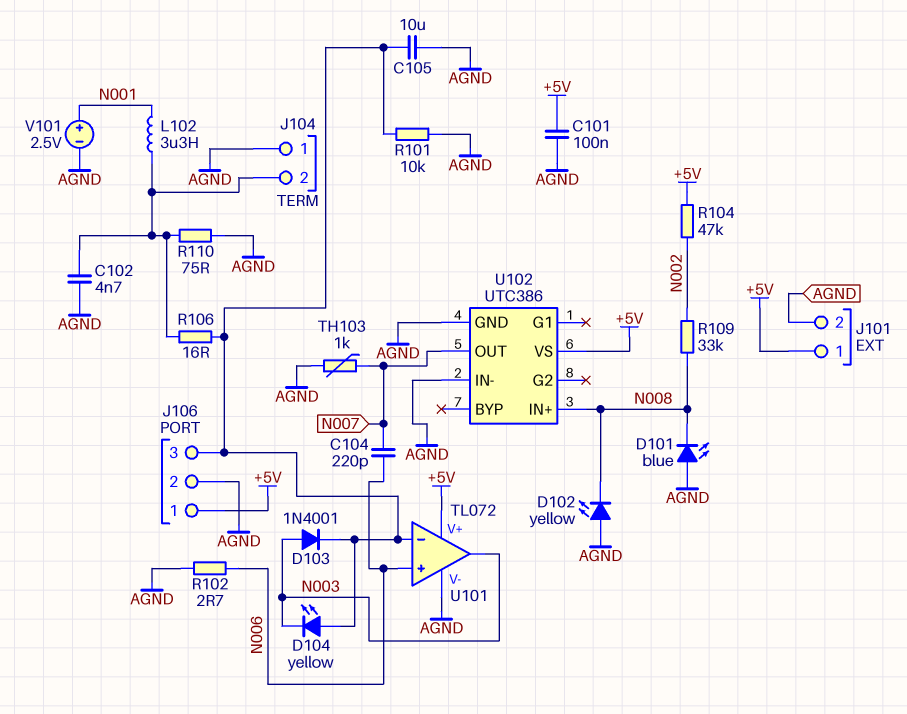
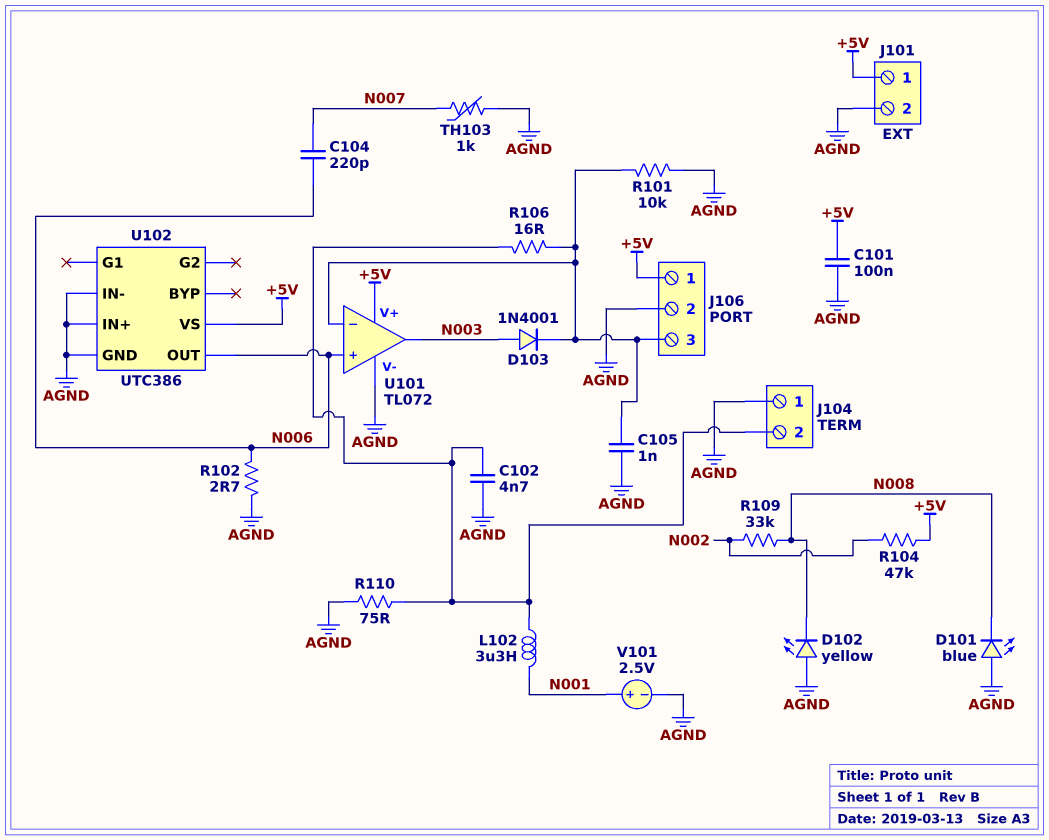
C105: 10uF (AGND, J106/3) -> 1nF (AGND, J106/3)
D104: LED yellow (A J106/3, K N003) -> none
U102 pin IN+: N008 -> AGND
U102 pin OUT: N007 -> N006

